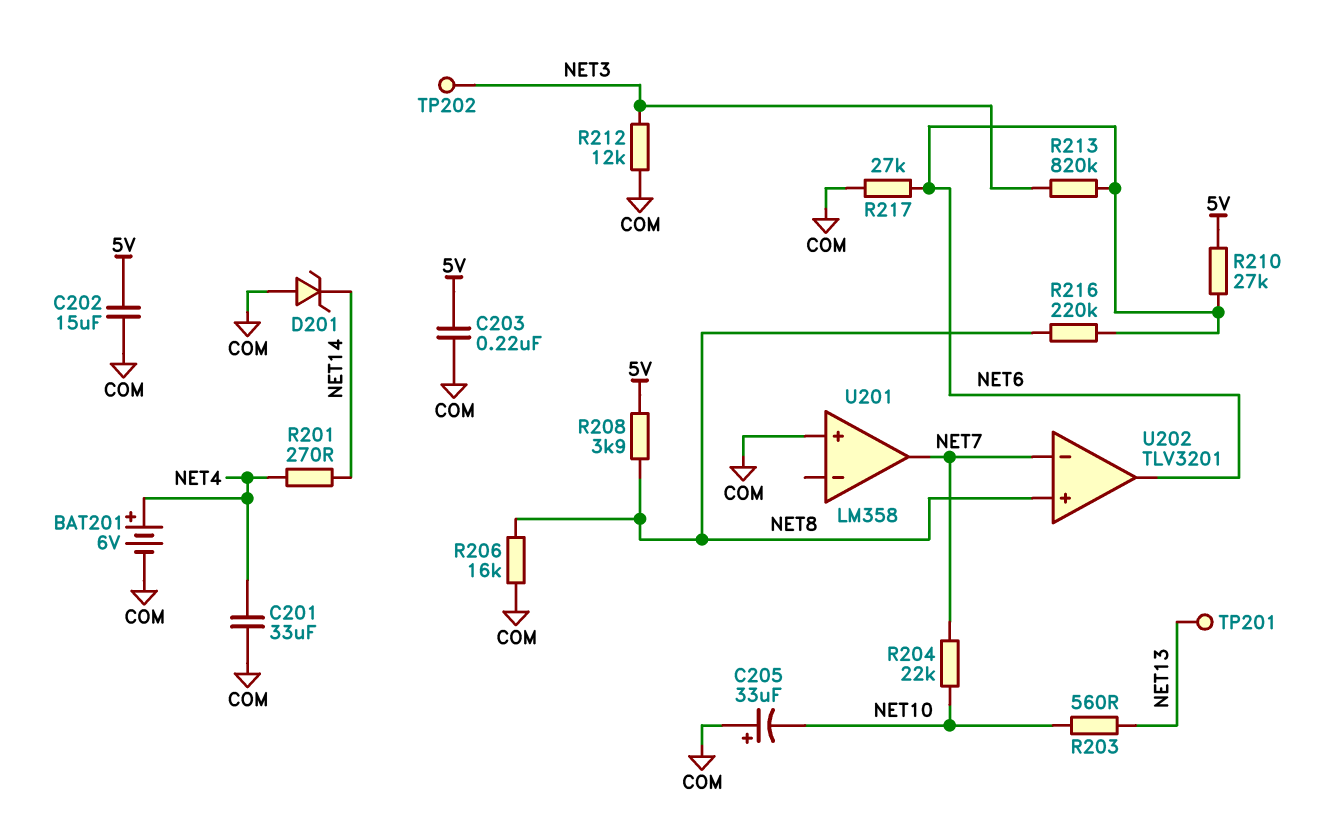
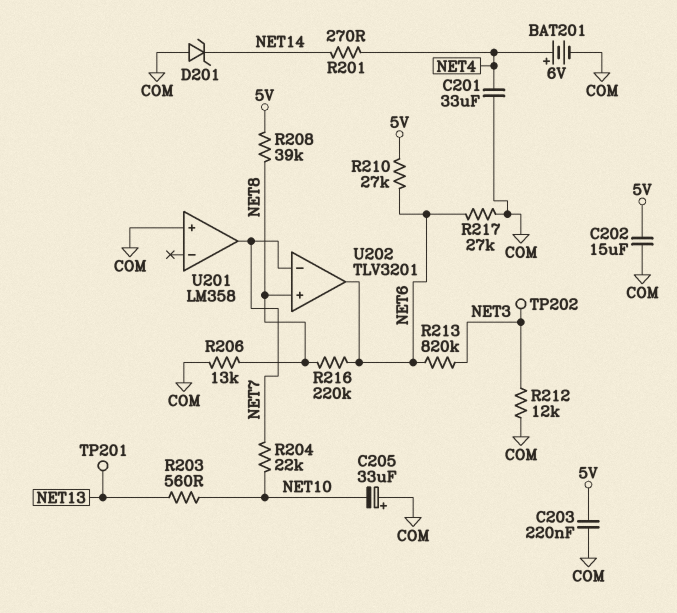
R206: 16k (COM, NET8) -> 13k (COM, NET8)
R208: 3.9k (5V, NET8) -> 39k (5V, NET8)

